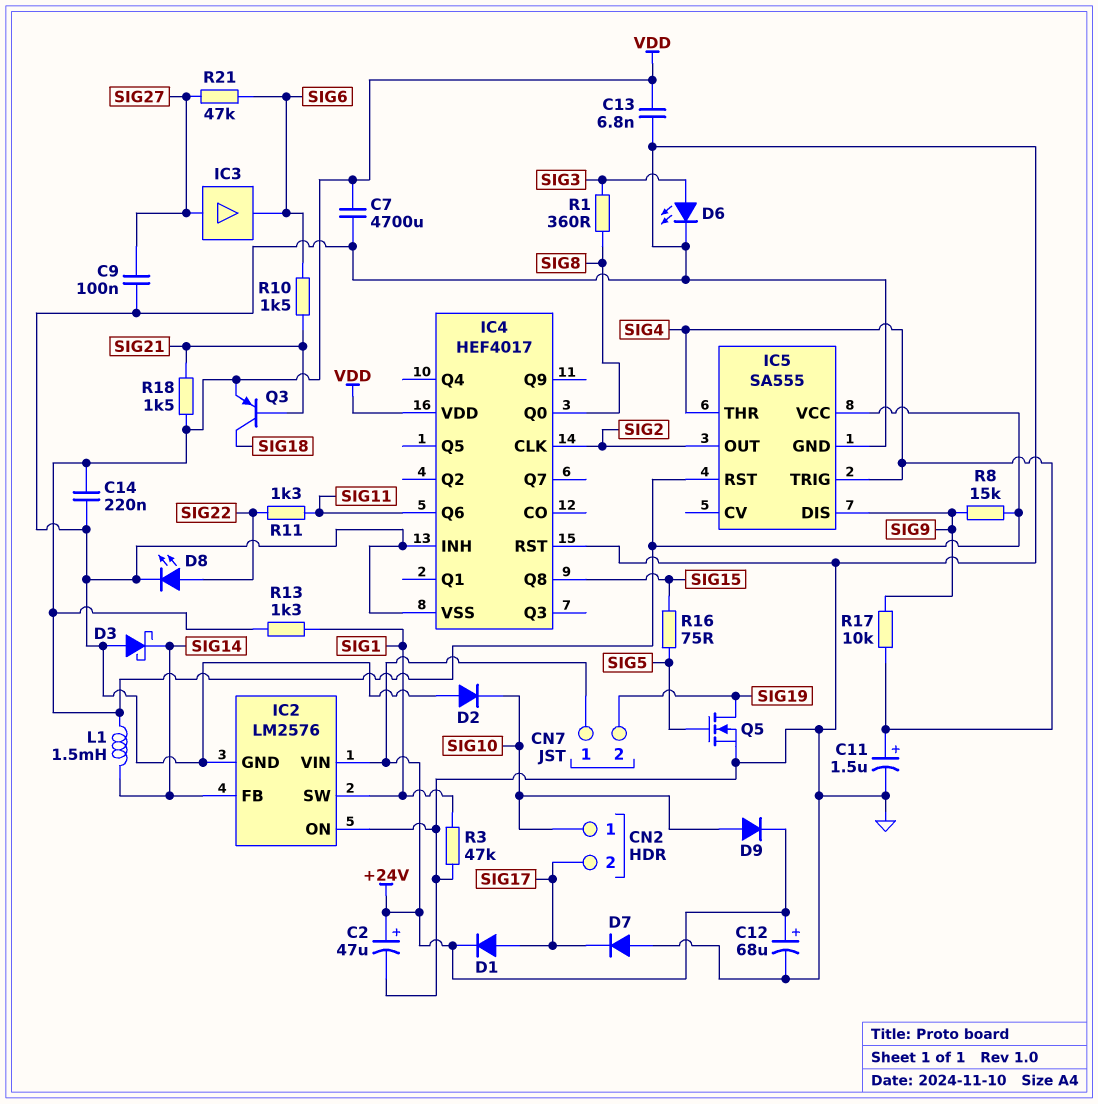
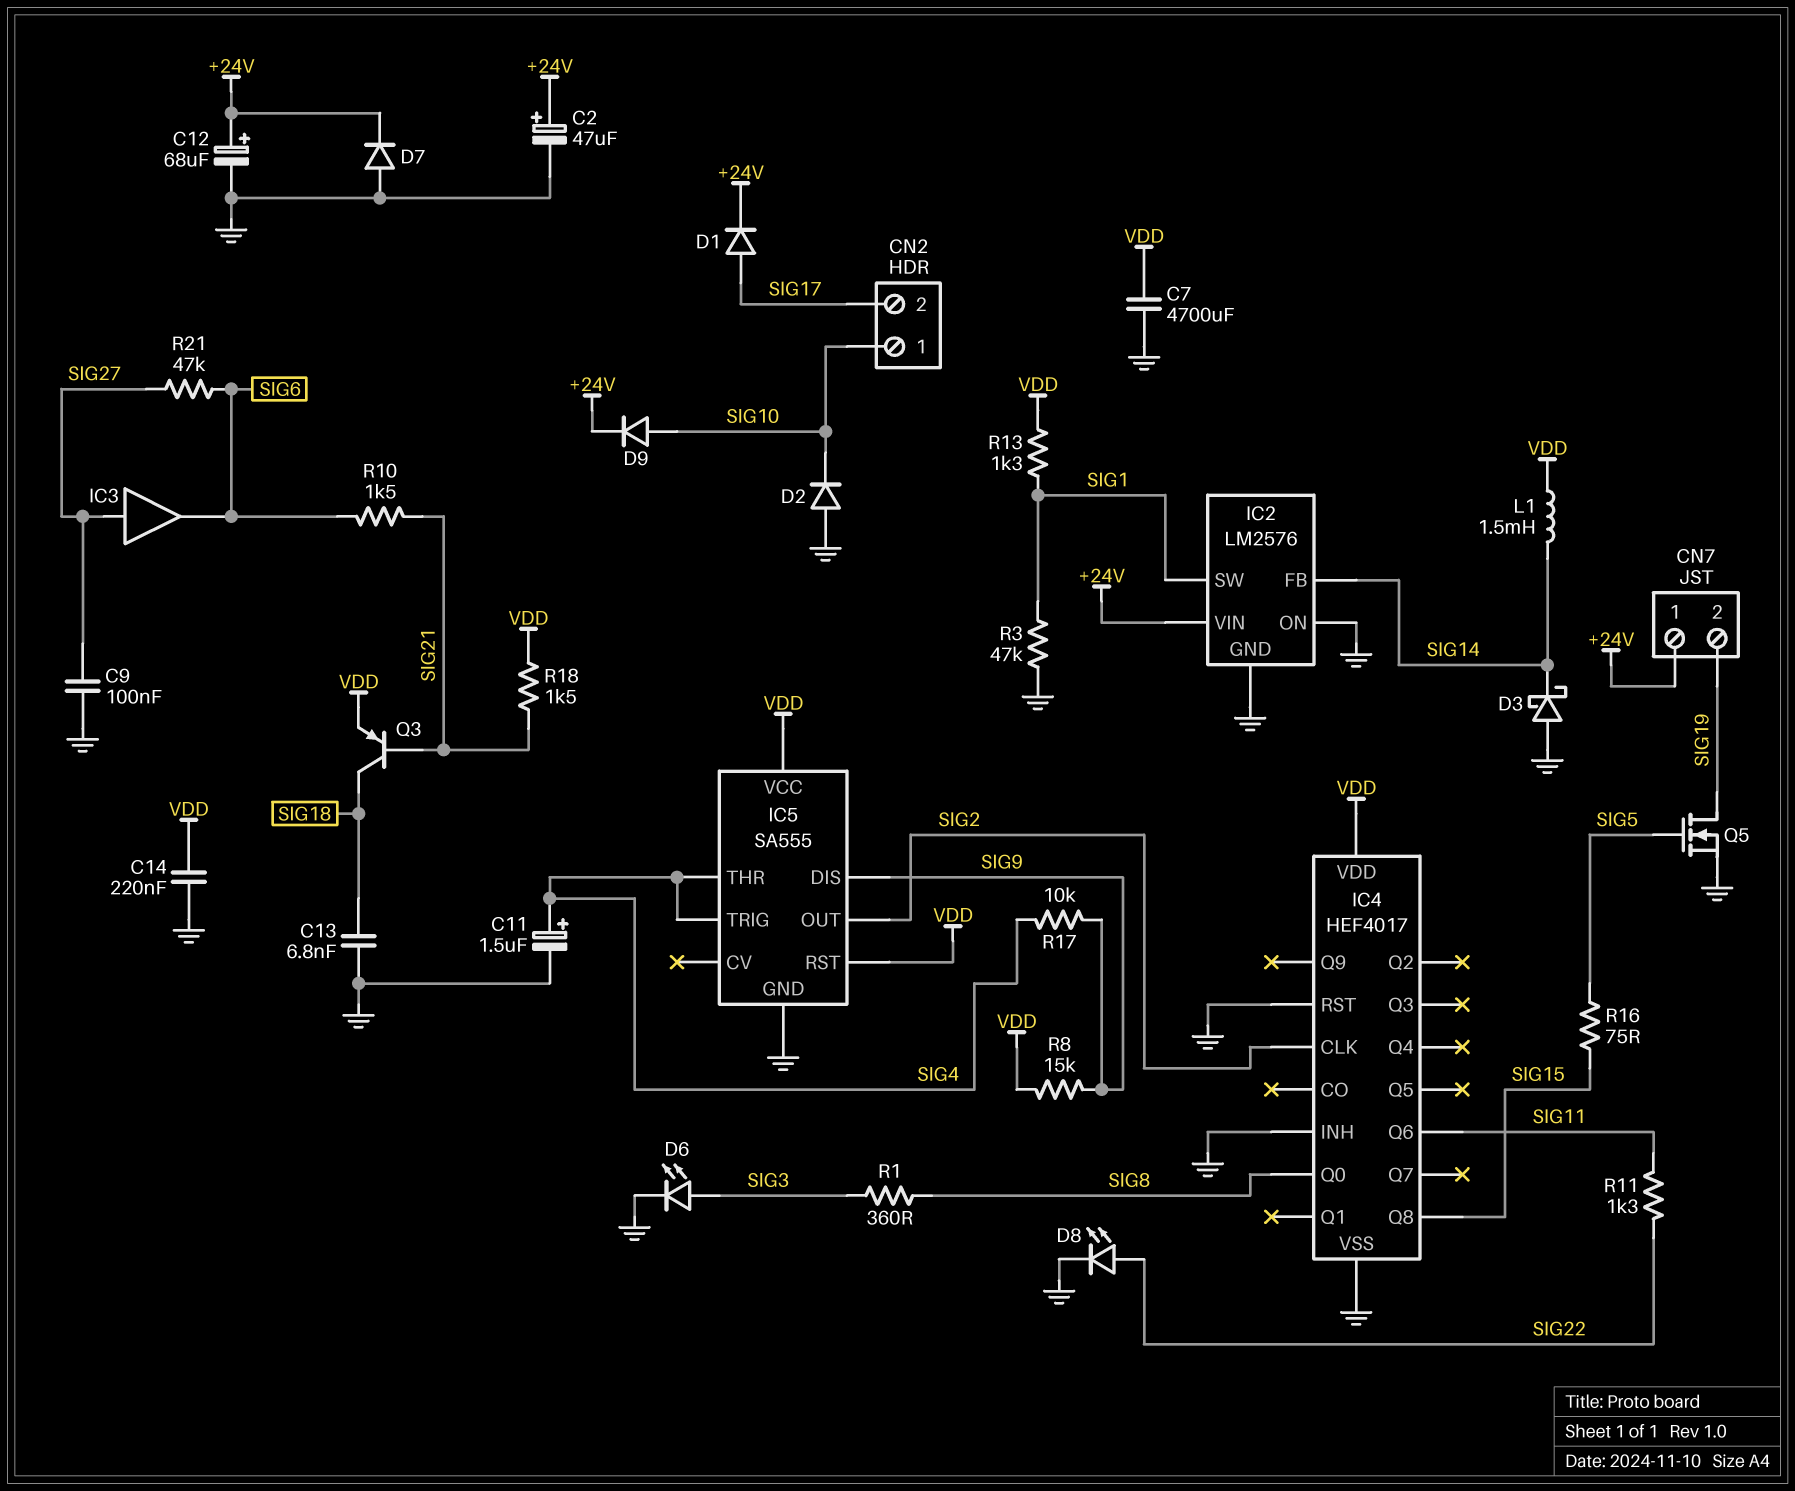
C13: 6.8nF (GND, VDD) -> 6.8nF (GND, SIG18)
D7: diode (A GND, K SIG17) -> diode (A GND, K +24V)

